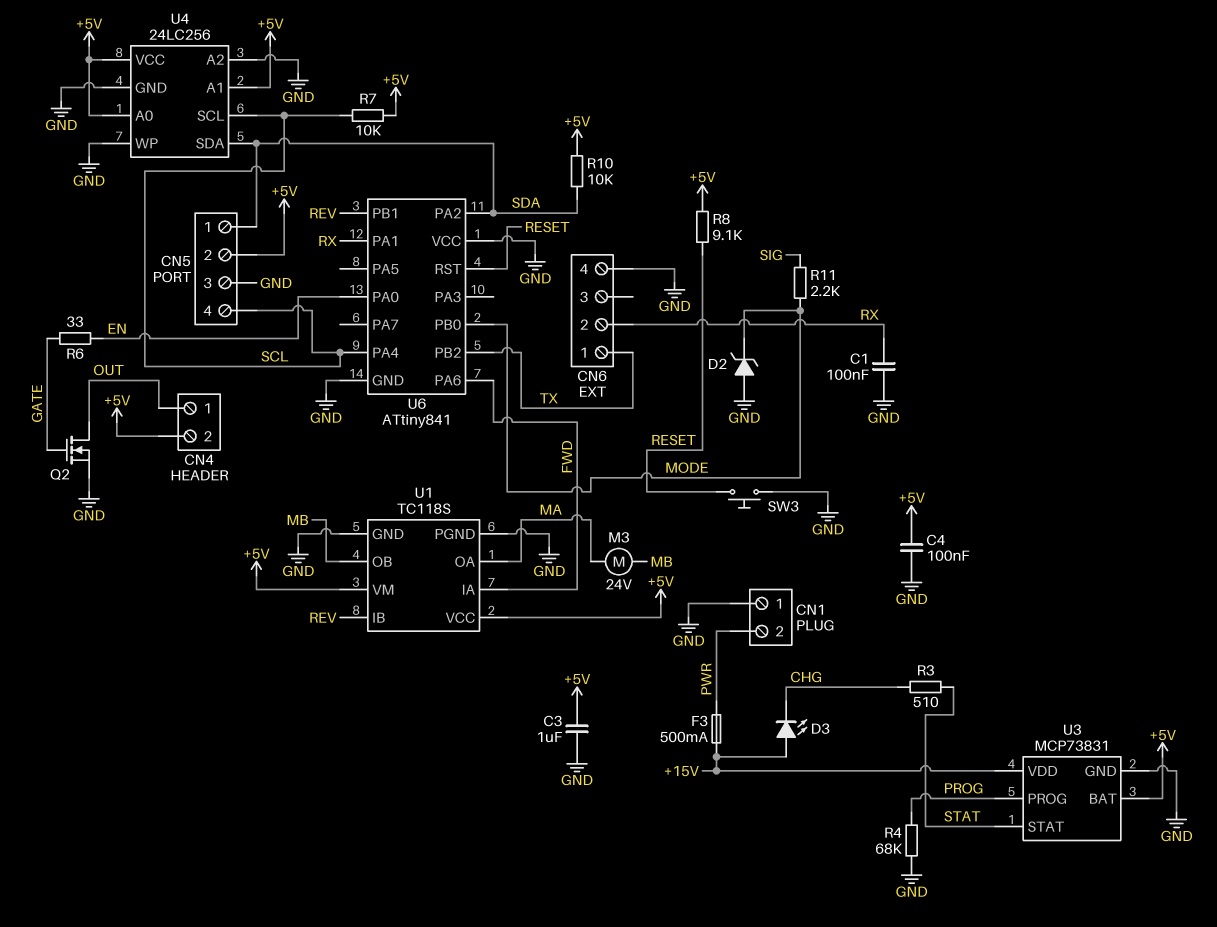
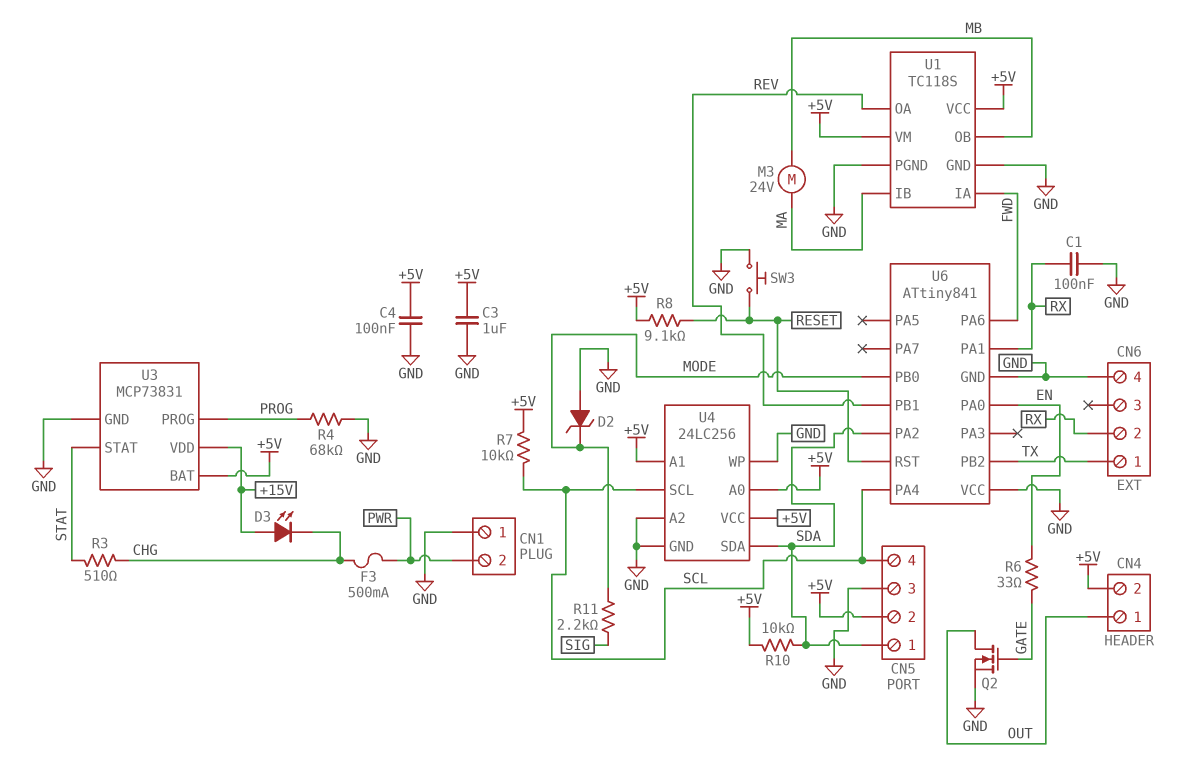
F3: 500mA (+15V, PWR) -> 500mA (CHG, PWR)
U1 pin IB: REV -> MA
U1 pin OA: MA -> REV

